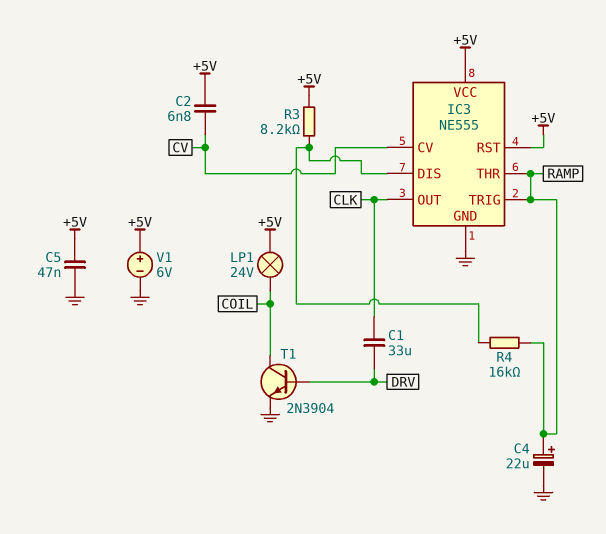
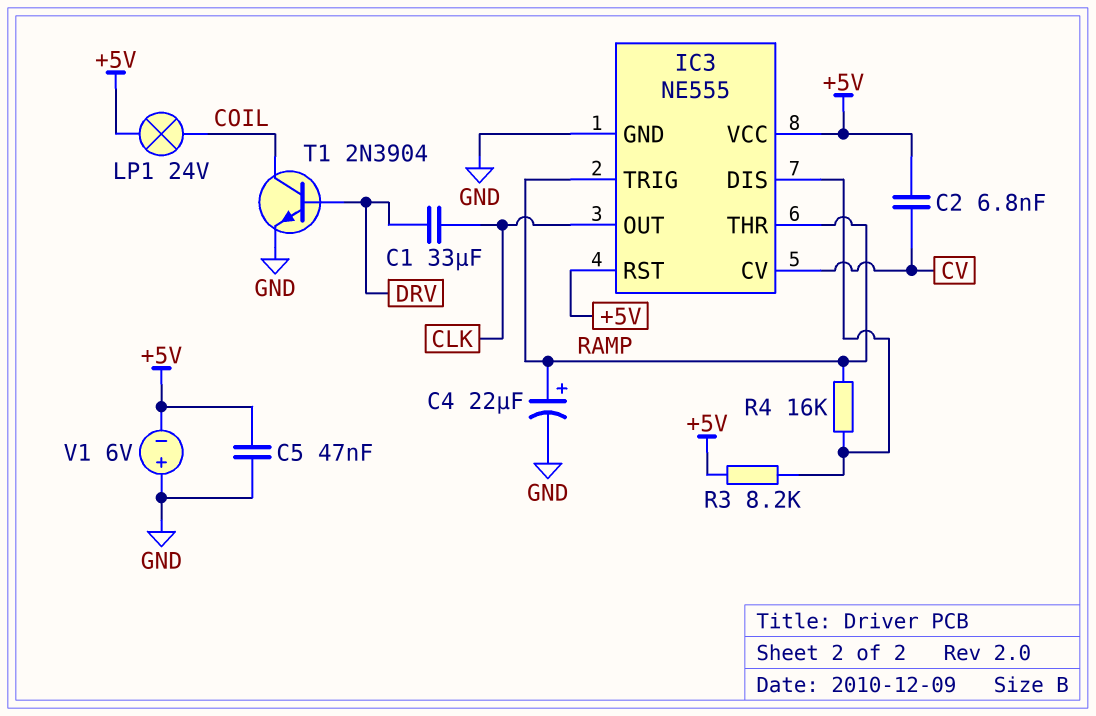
V1: 6V (plus +5V, minus GND) -> 6V (plus GND, minus +5V)

